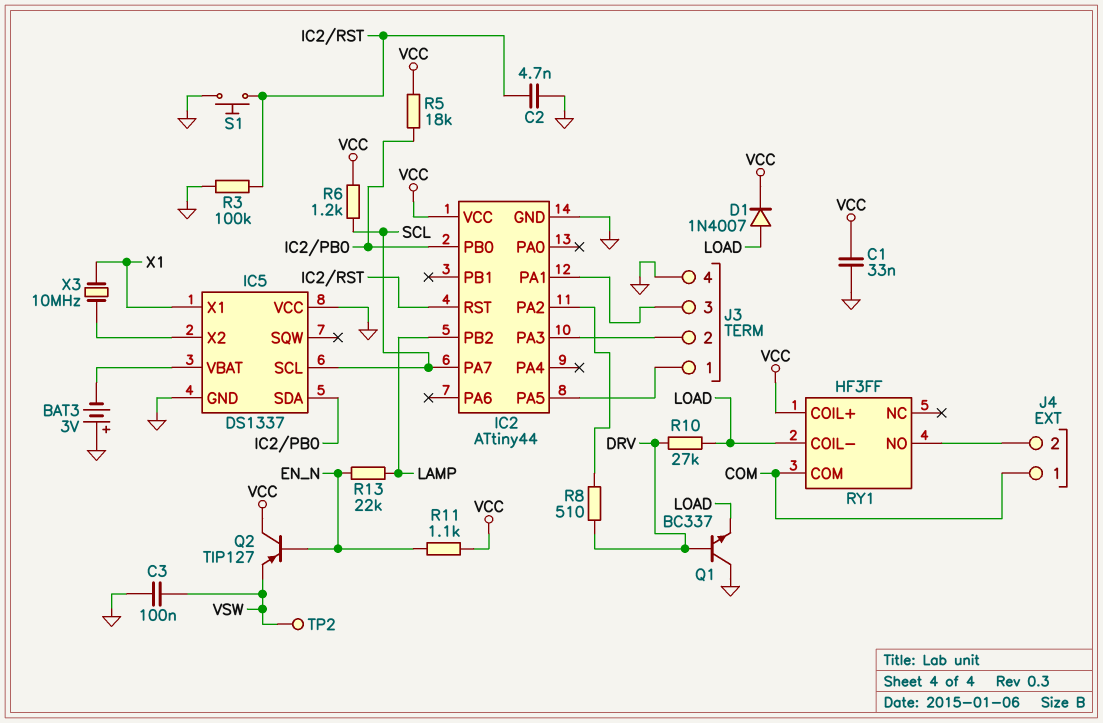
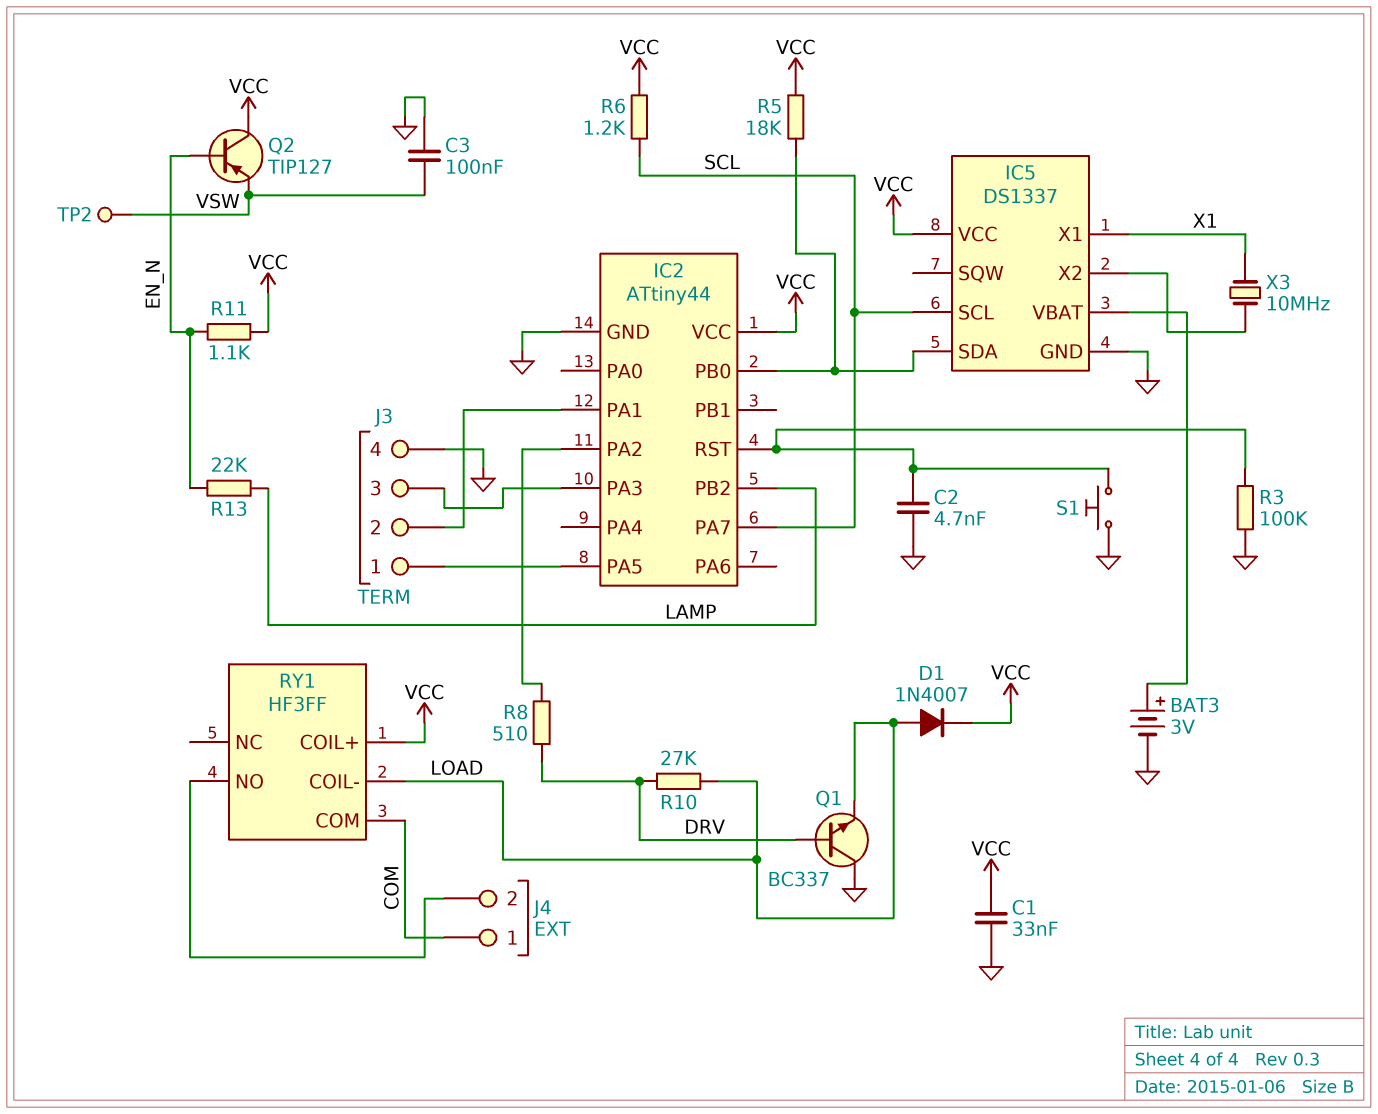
BAT3: 3V (plus GND, minus IC5/VBAT) -> 3V (plus IC5/VBAT, minus GND)
IC5 pin VCC: GND -> VCC
J3 pin 2: IC2/PA3 -> IC2/PA1
J3 pin 3: IC2/PA1 -> IC2/PA3

